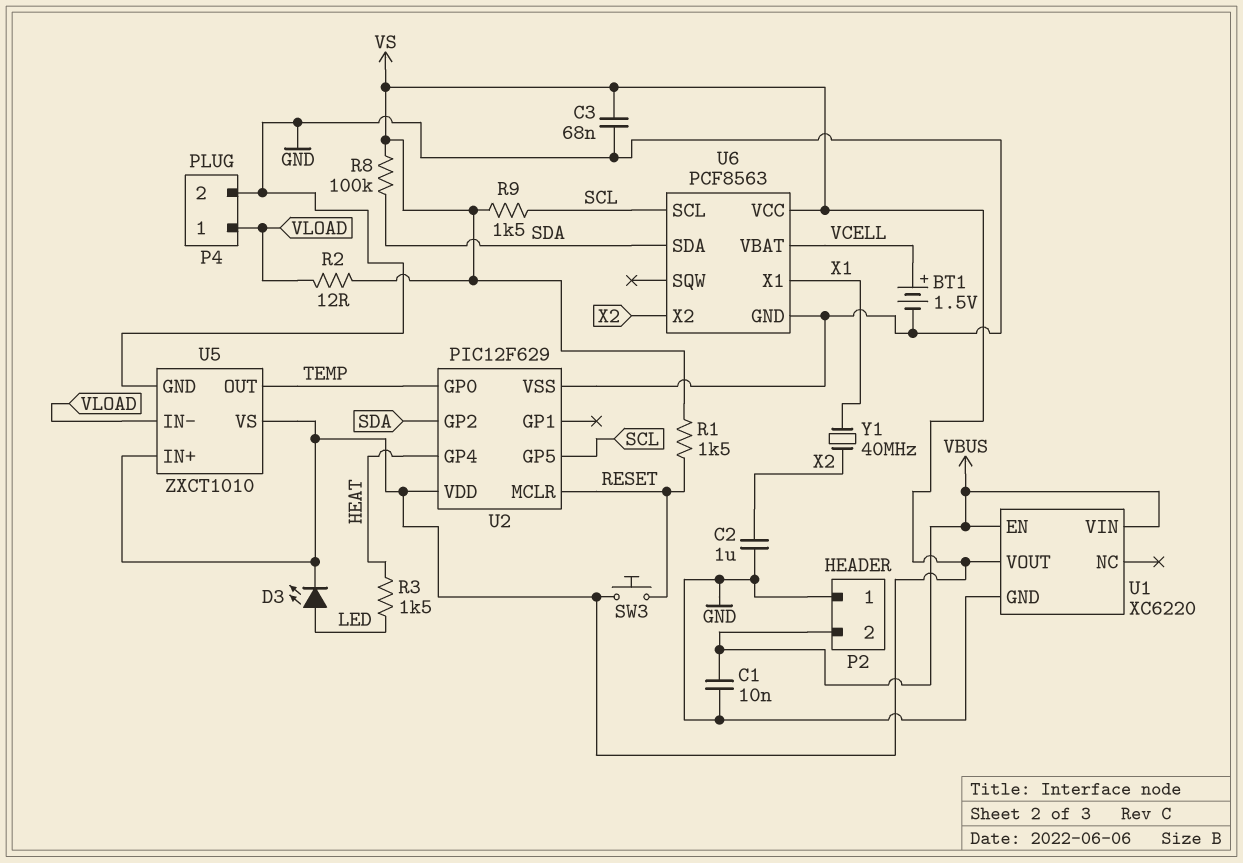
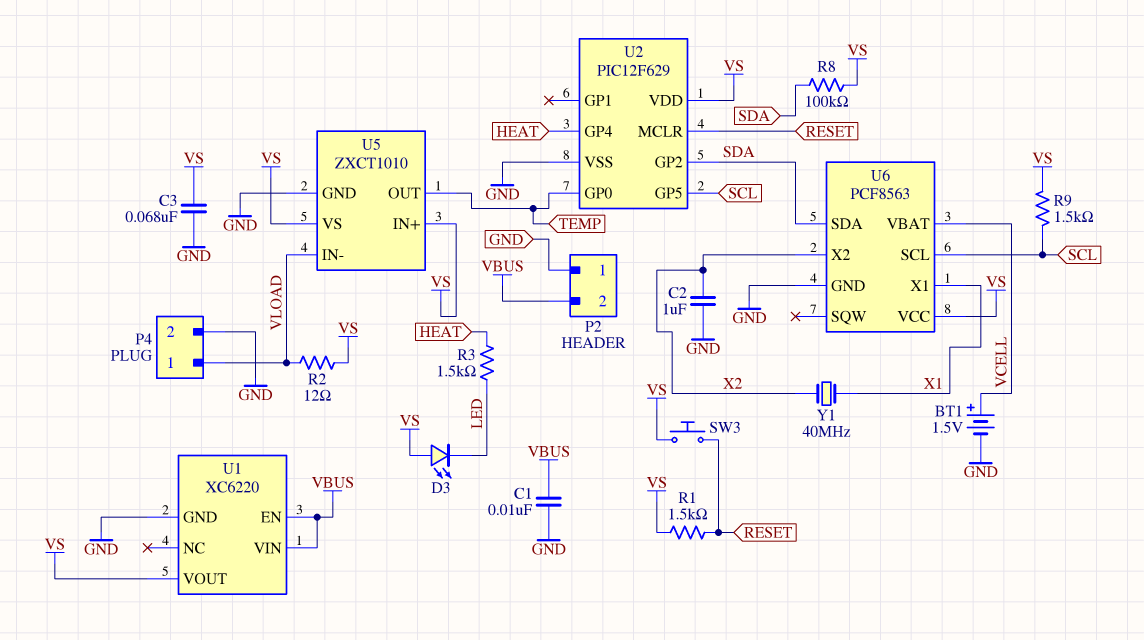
D3: LED (A LED, K VS) -> LED (A VS, K LED)

